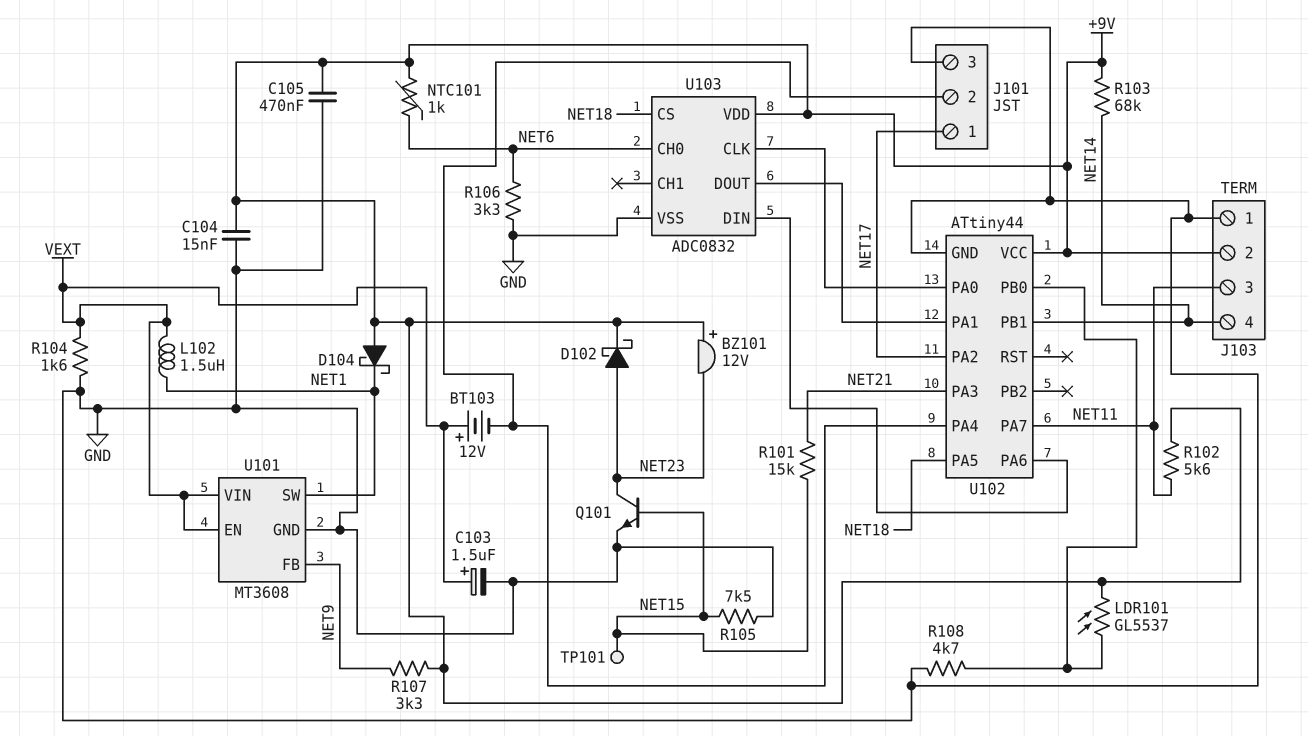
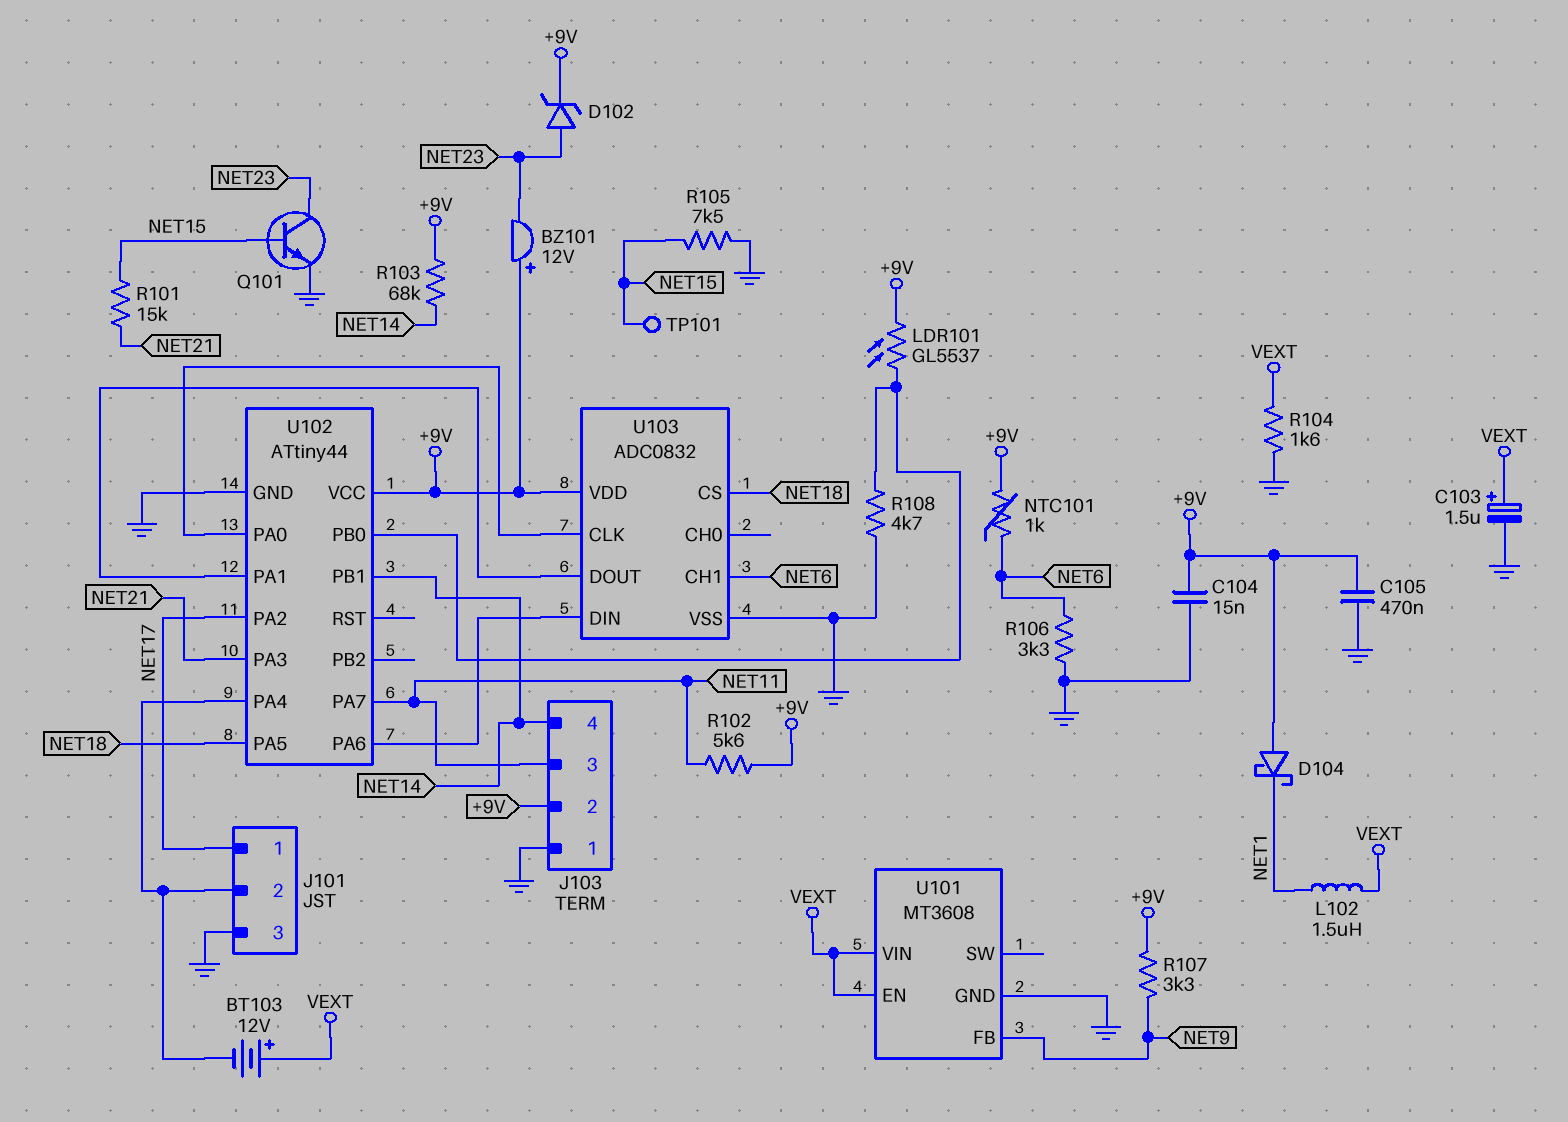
D102: schottky (A NET23, K +9V) -> zener (A NET23, K +9V)
U101 pin SW: NET1 -> none
U103 pin CH0: NET6 -> none
U103 pin CH1: none -> NET6

